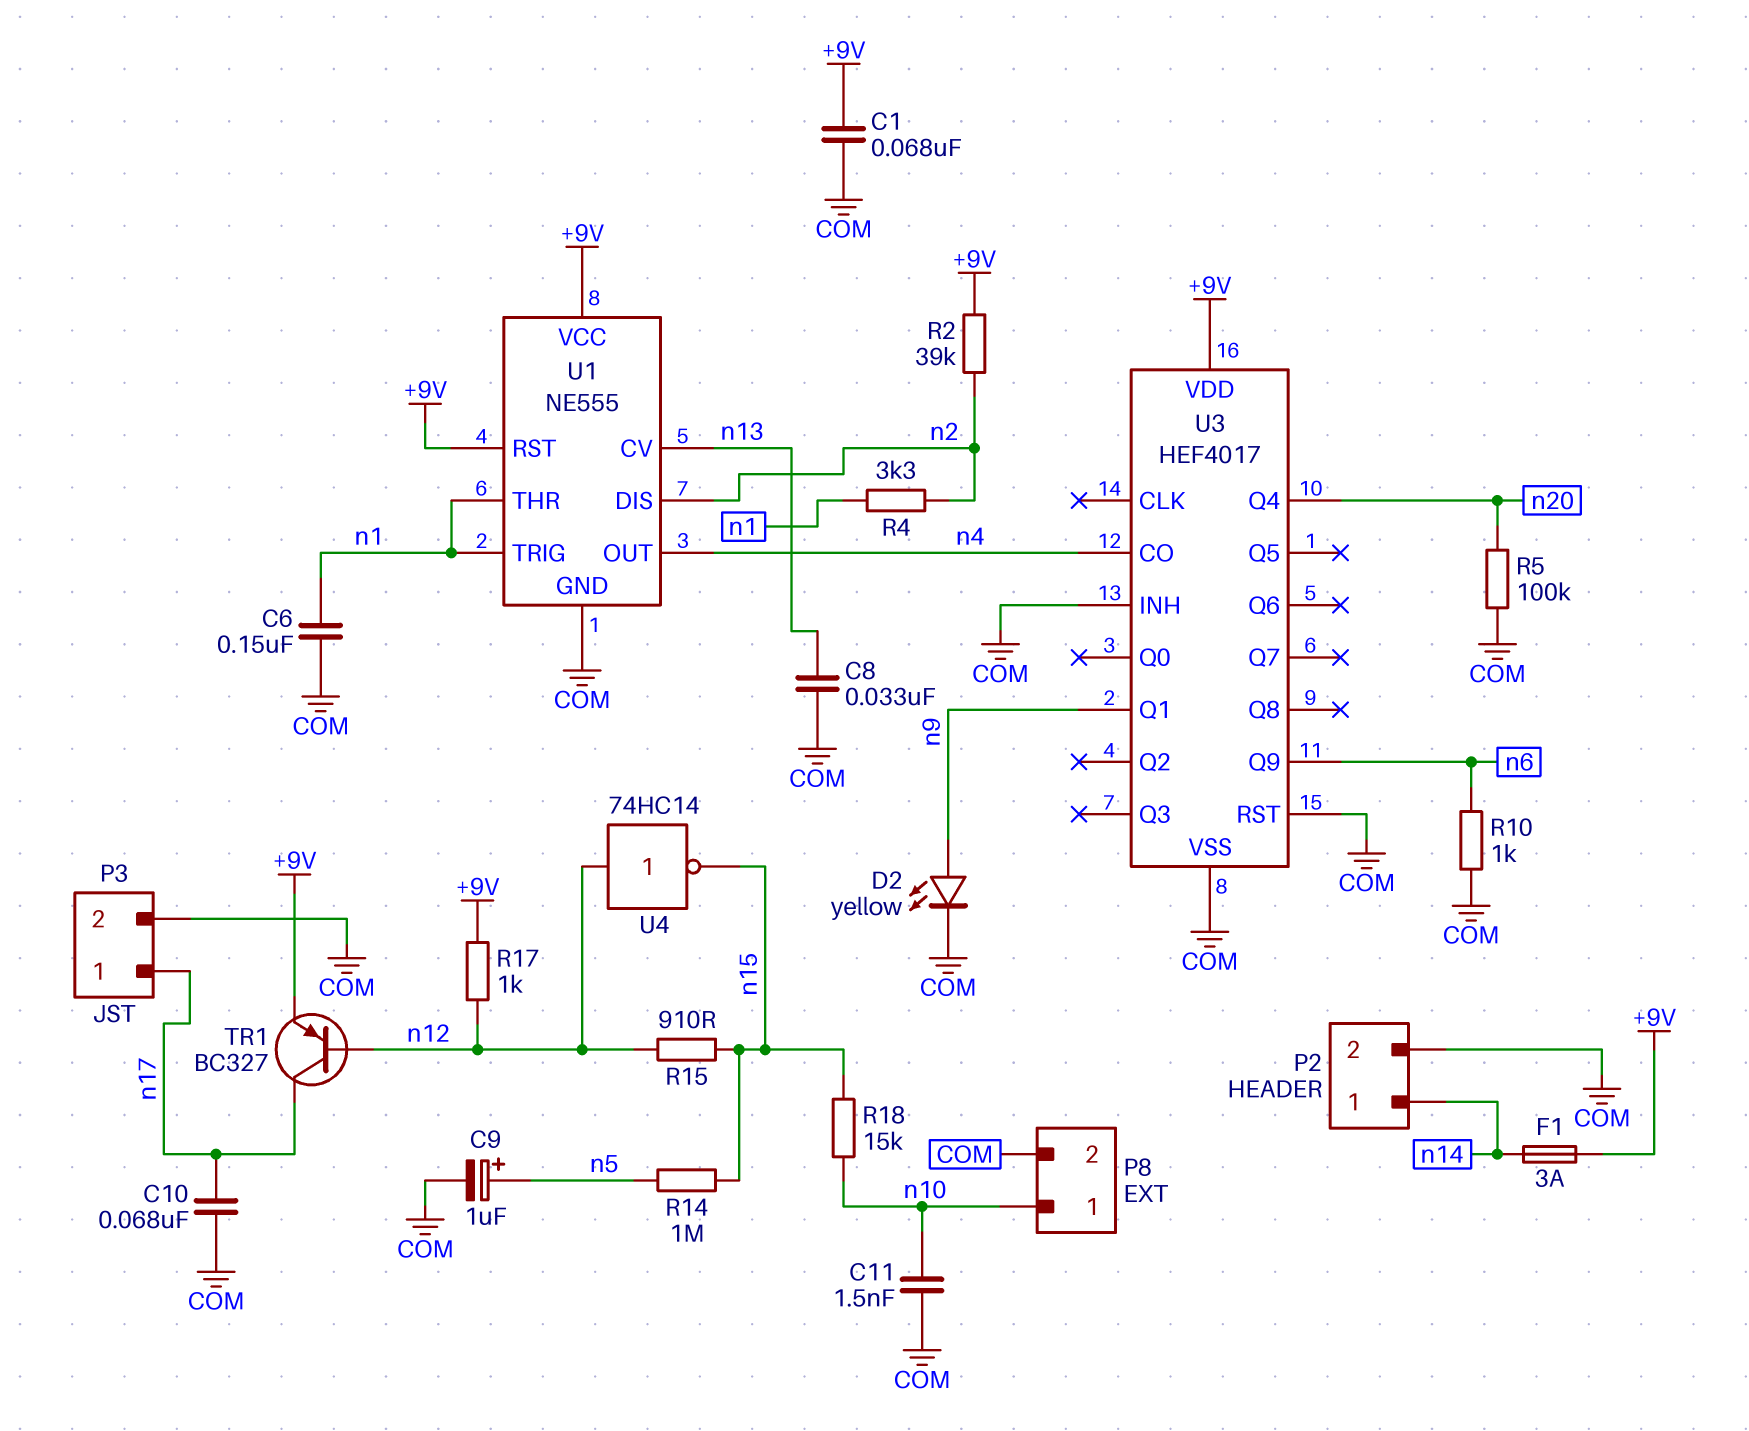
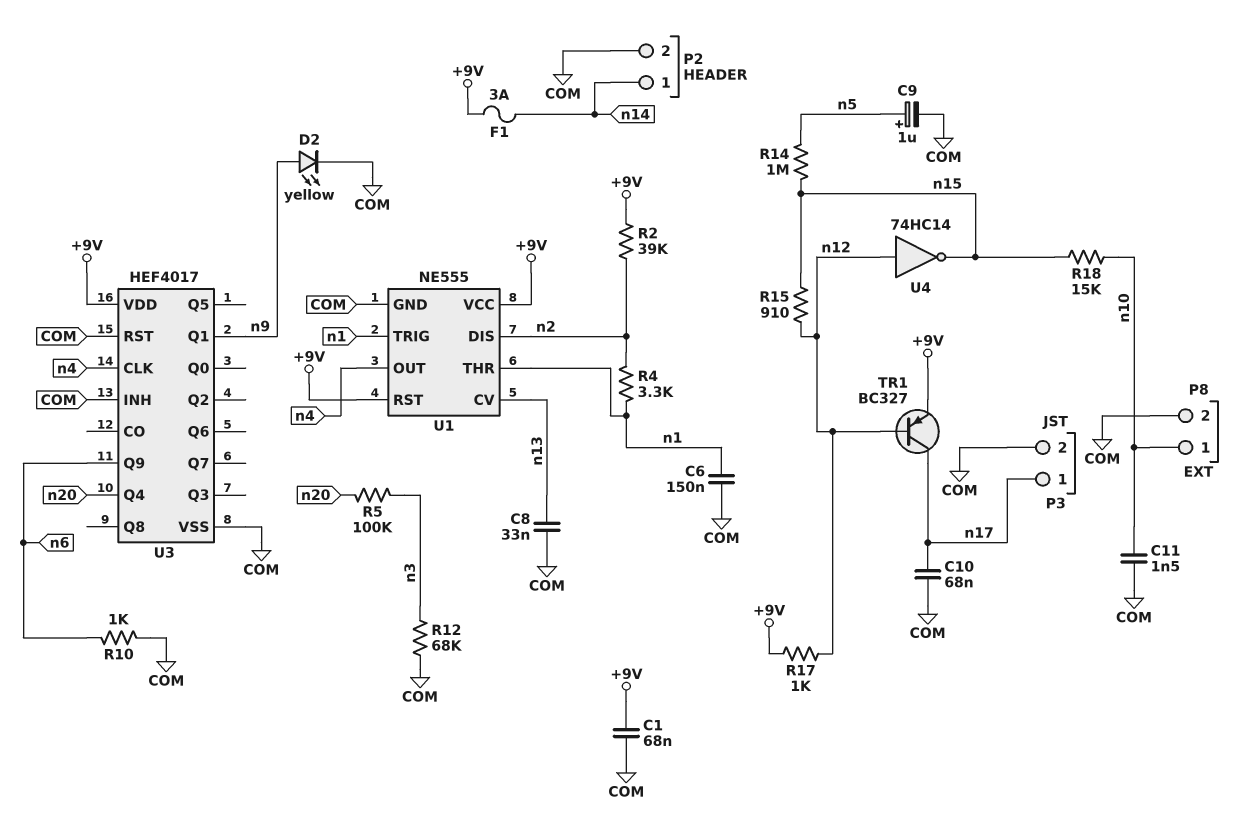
R5: 100k (COM, n20) -> 100k (n3, n20)
R12: none -> 68k (COM, n3)
U3 pin CLK: none -> n4
U3 pin CO: n4 -> none

